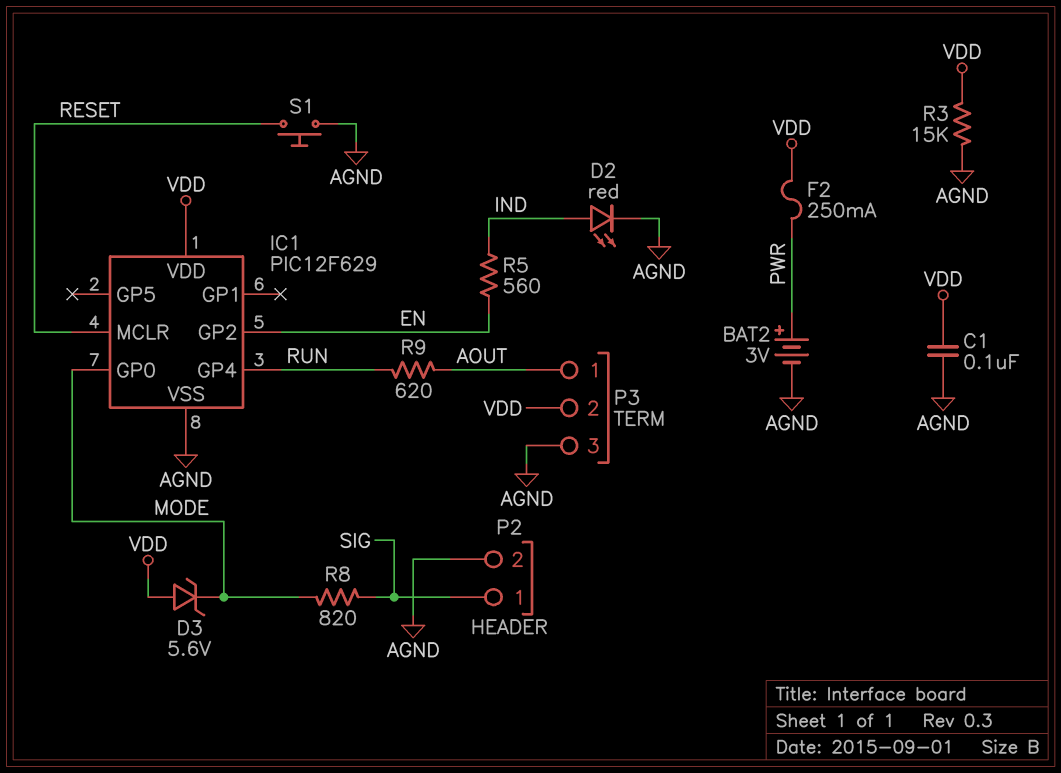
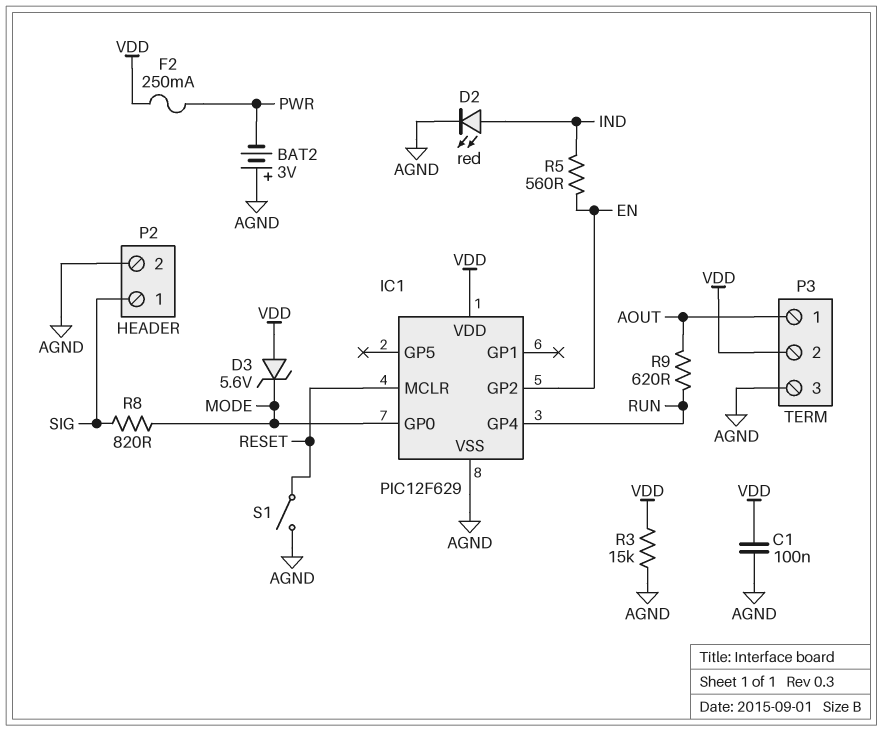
BAT2: 3V (plus PWR, minus AGND) -> 3V (plus AGND, minus PWR)
S1: button (AGND, RESET) -> switch (AGND, RESET)

